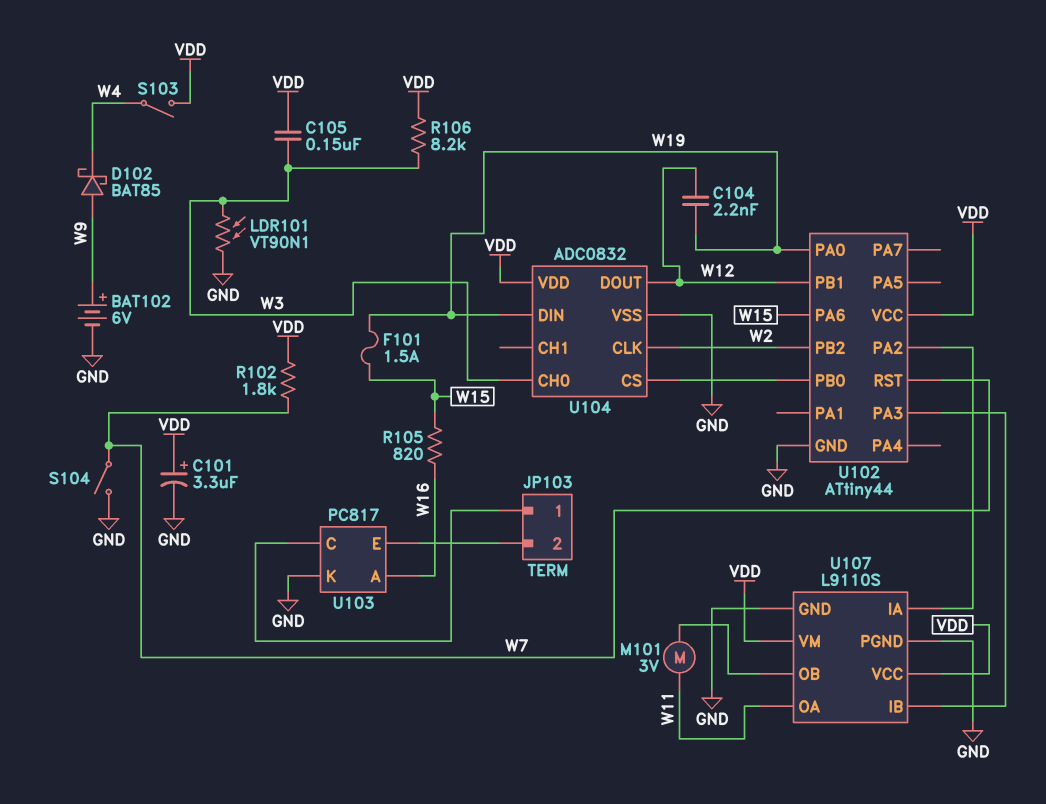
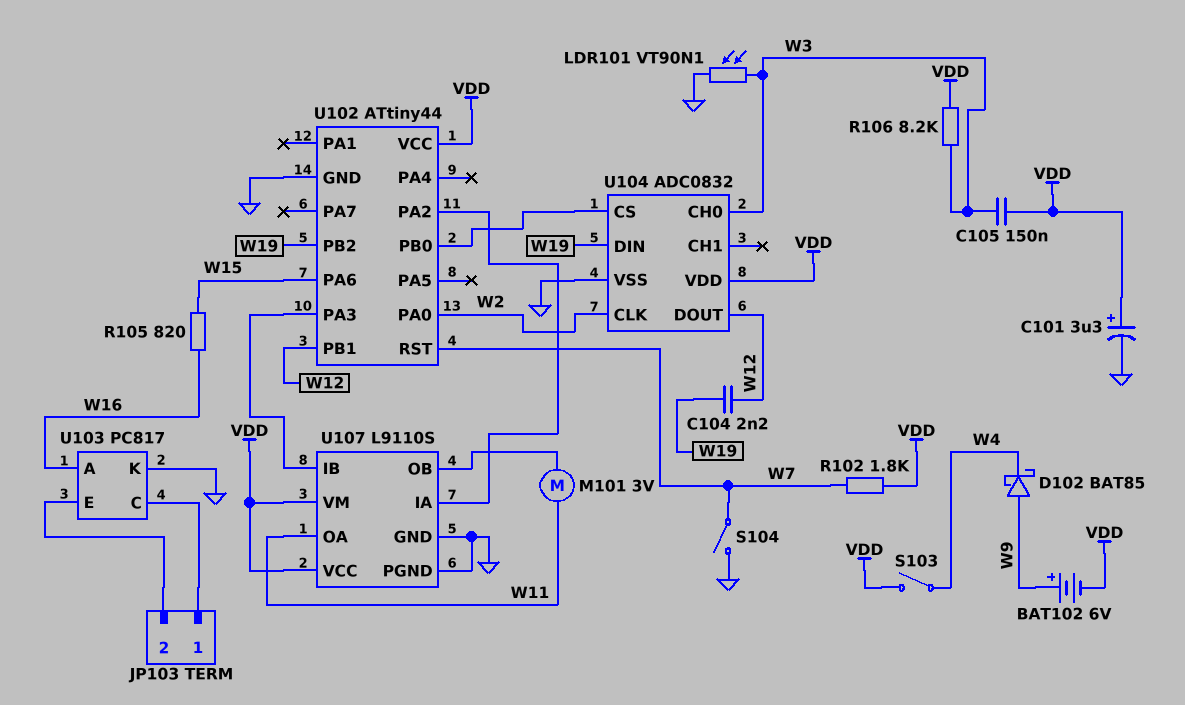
BAT102: 6V (plus W9, minus GND) -> 6V (plus W9, minus VDD)
F101: 1.5A (W15, W19) -> none
U102 pin PA0: W19 -> W2
U102 pin PB2: W2 -> W19

